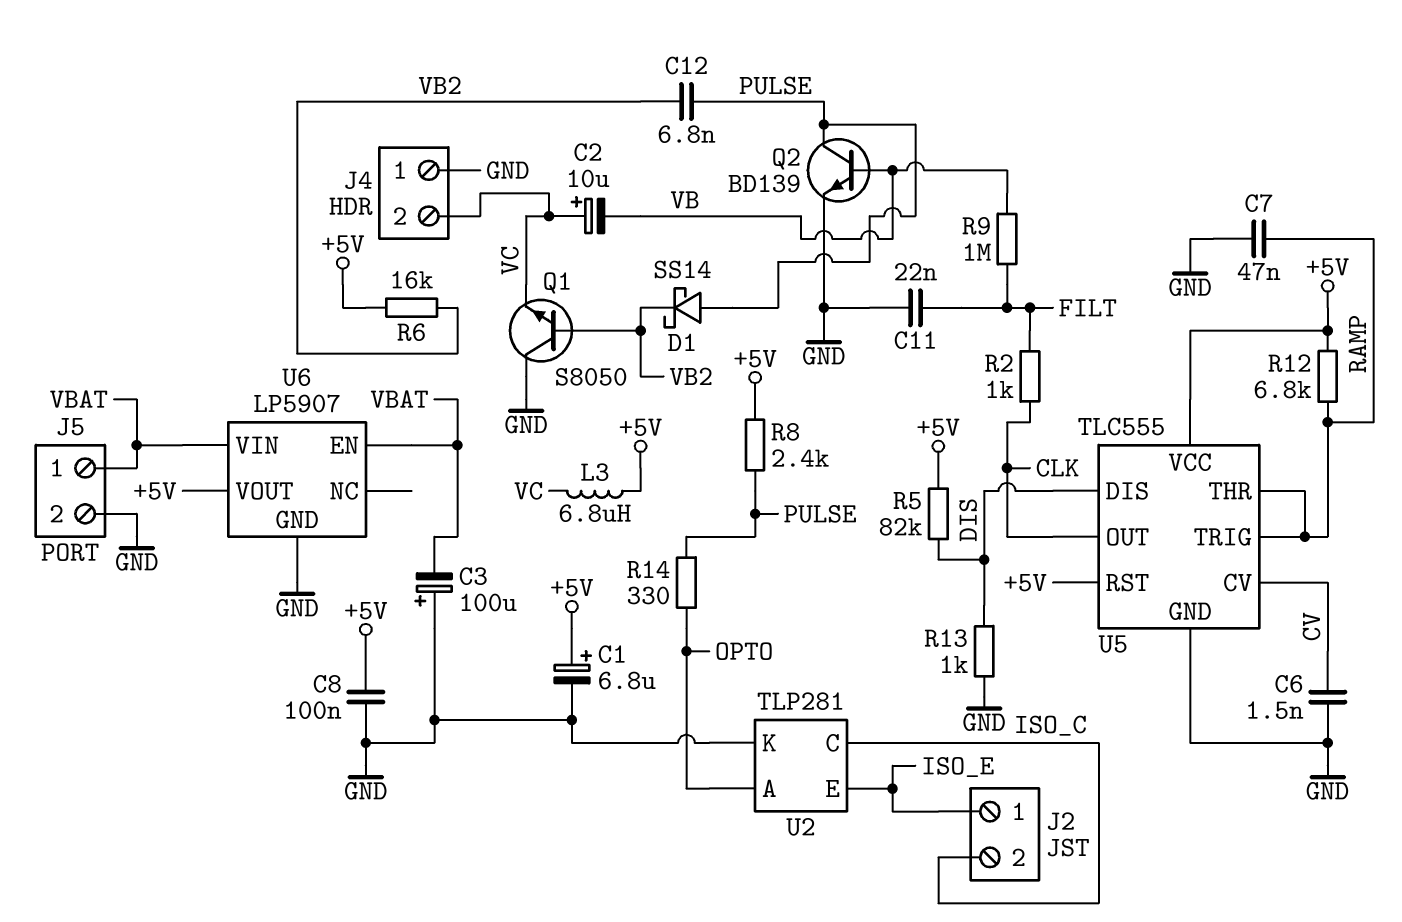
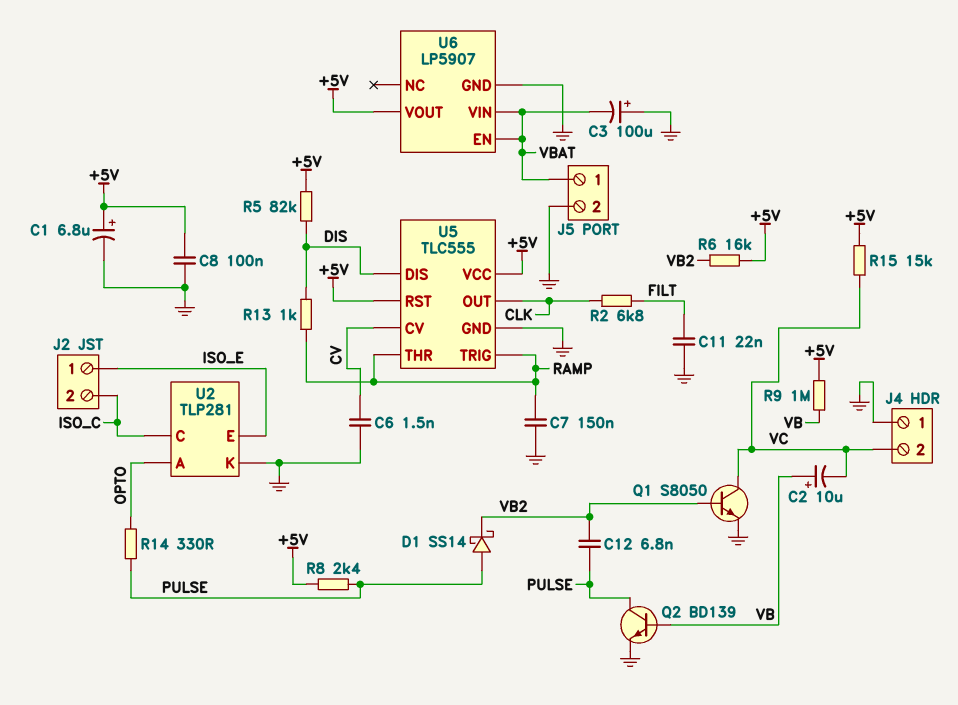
C2: 10uF (plus VC, minus VB) -> 10uF (plus VB, minus VC)
C7: 47nF (GND, RAMP) -> 150nF (GND, RAMP)
L3: 6.8uH (+5V, VC) -> none
Q1: NPN S8050 (B VB2, C GND, E VC) -> NPN S8050 (B VB2, C VC, E GND)
R2: 1k (CLK, FILT) -> 6.8k (CLK, FILT)
R9: 1M (FILT, VB) -> 1M (+5V, VB)
R12: 6.8k (+5V, RAMP) -> none
R13: 1k (DIS, GND) -> 1k (DIS, RAMP)
R15: none -> 15k (+5V, VC)

